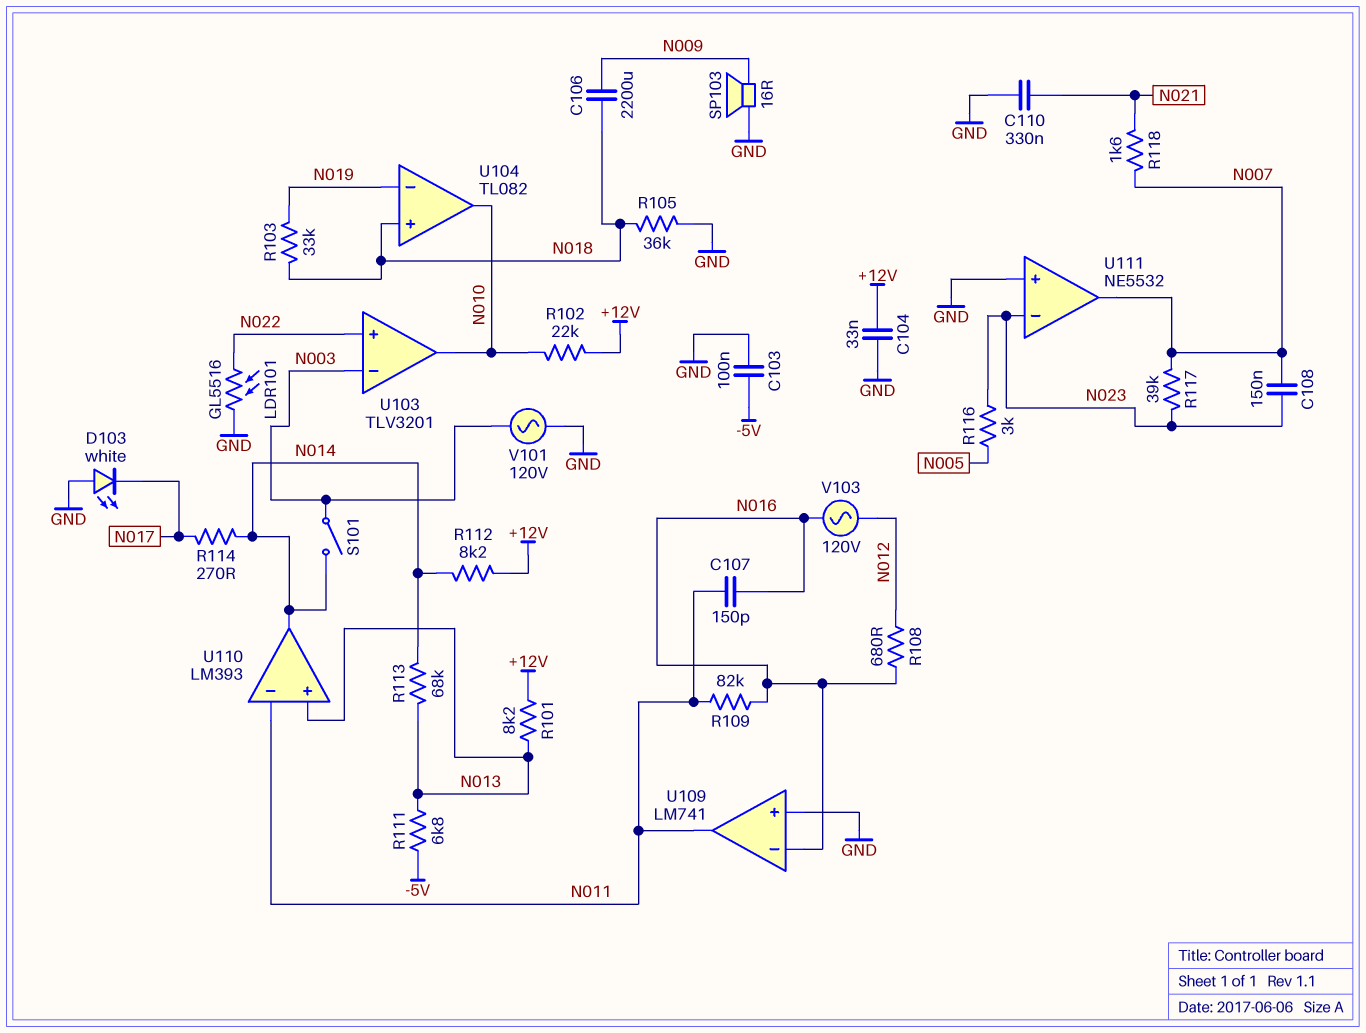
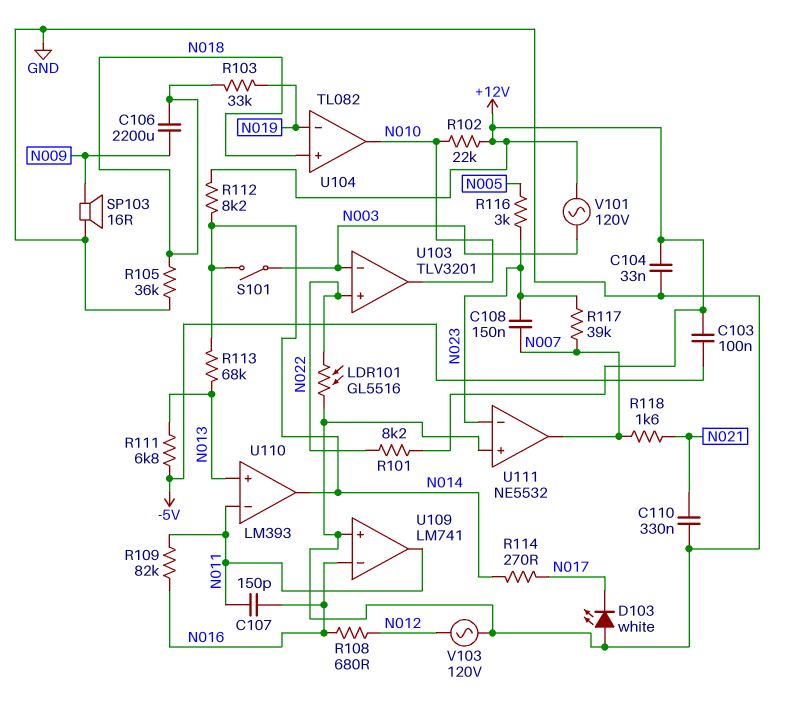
C103: 100nF (-5V, GND) -> 100nF (+12V, -5V)
R101: 8.2k (+12V, N013) -> 8.2k (+12V, N022)
V101: AC 120V (GND, N003) -> AC 120V (+12V, N003)
V103: AC 120V (N012, N016) -> AC 120V (GND, N012)

